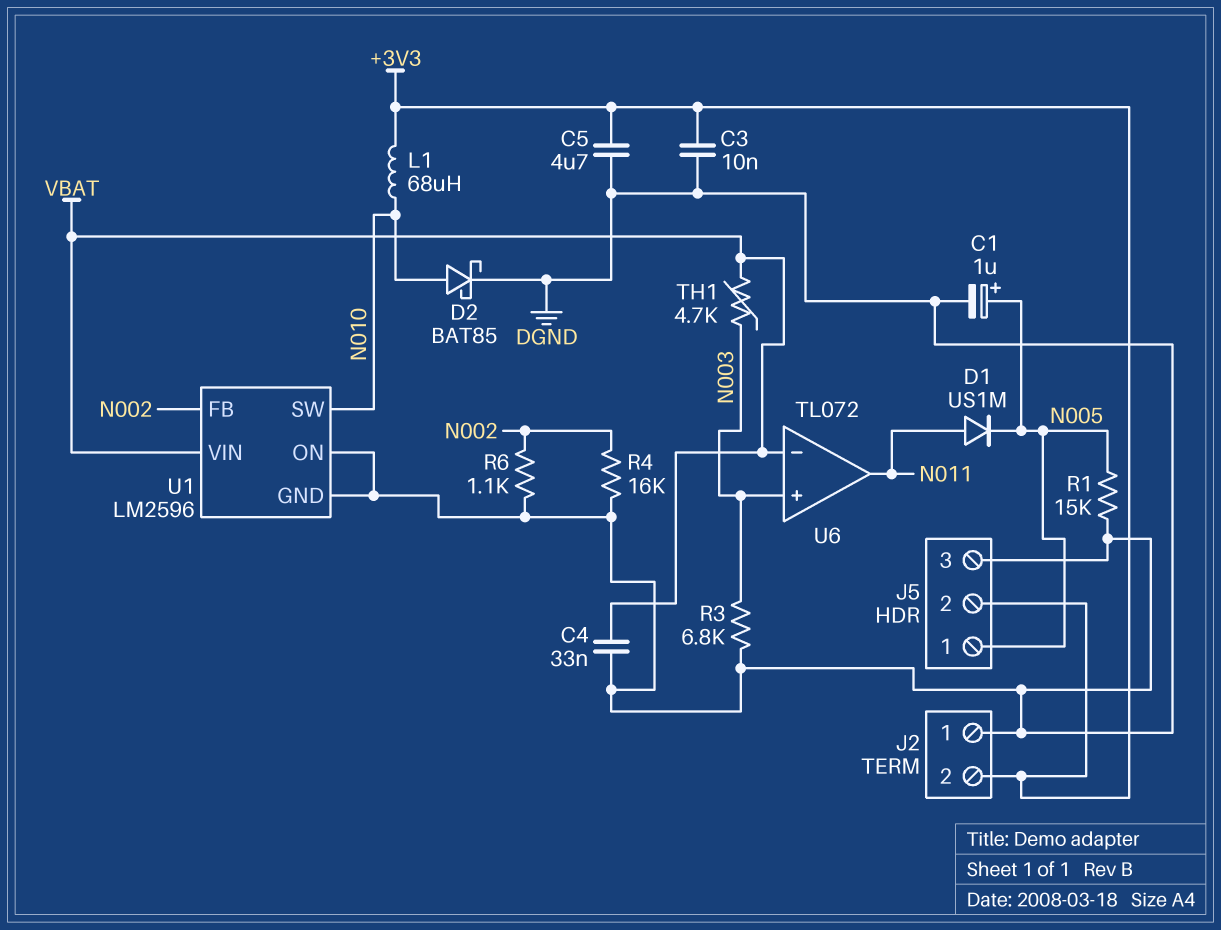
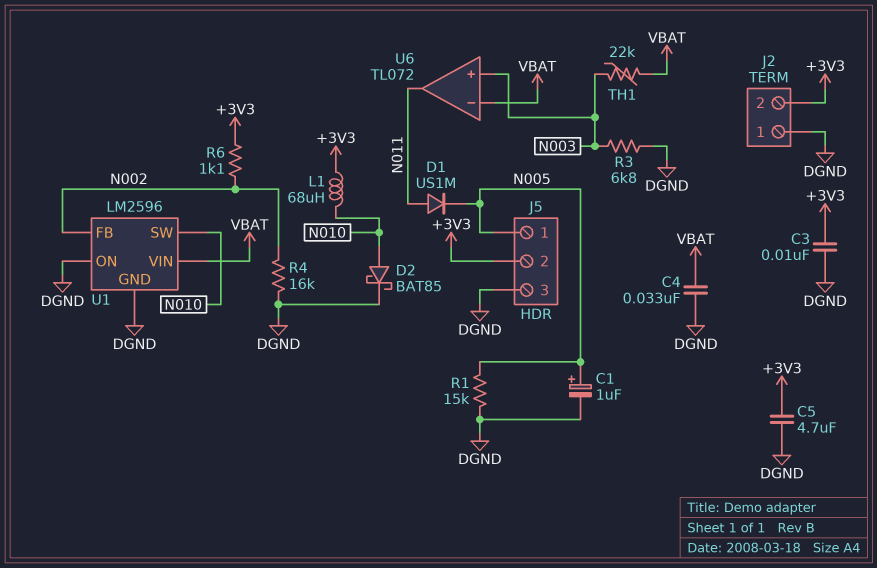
R6: 1.1k (DGND, N002) -> 1.1k (+3V3, N002)
TH1: 4.7k (N003, VBAT) -> 22k (N003, VBAT)

